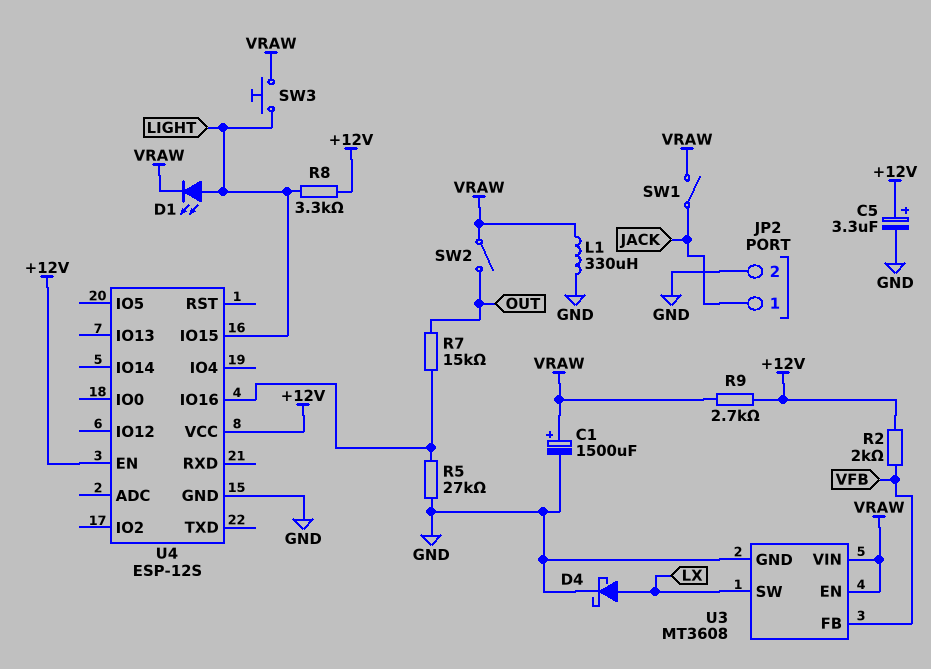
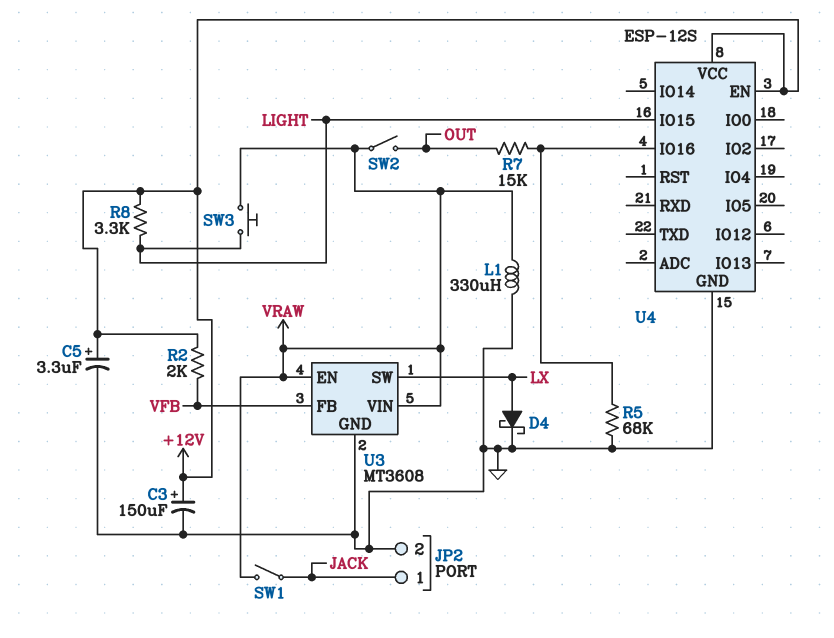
C1: 1500uF (plus VRAW, minus GND) -> none
C3: none -> 150uF (plus +12V, minus GND)
D1: LED (A LIGHT, K VRAW) -> none
R5: 27k (GND, U4/IO16) -> 68k (GND, U4/IO16)
R9: 2.7k (+12V, VRAW) -> none

